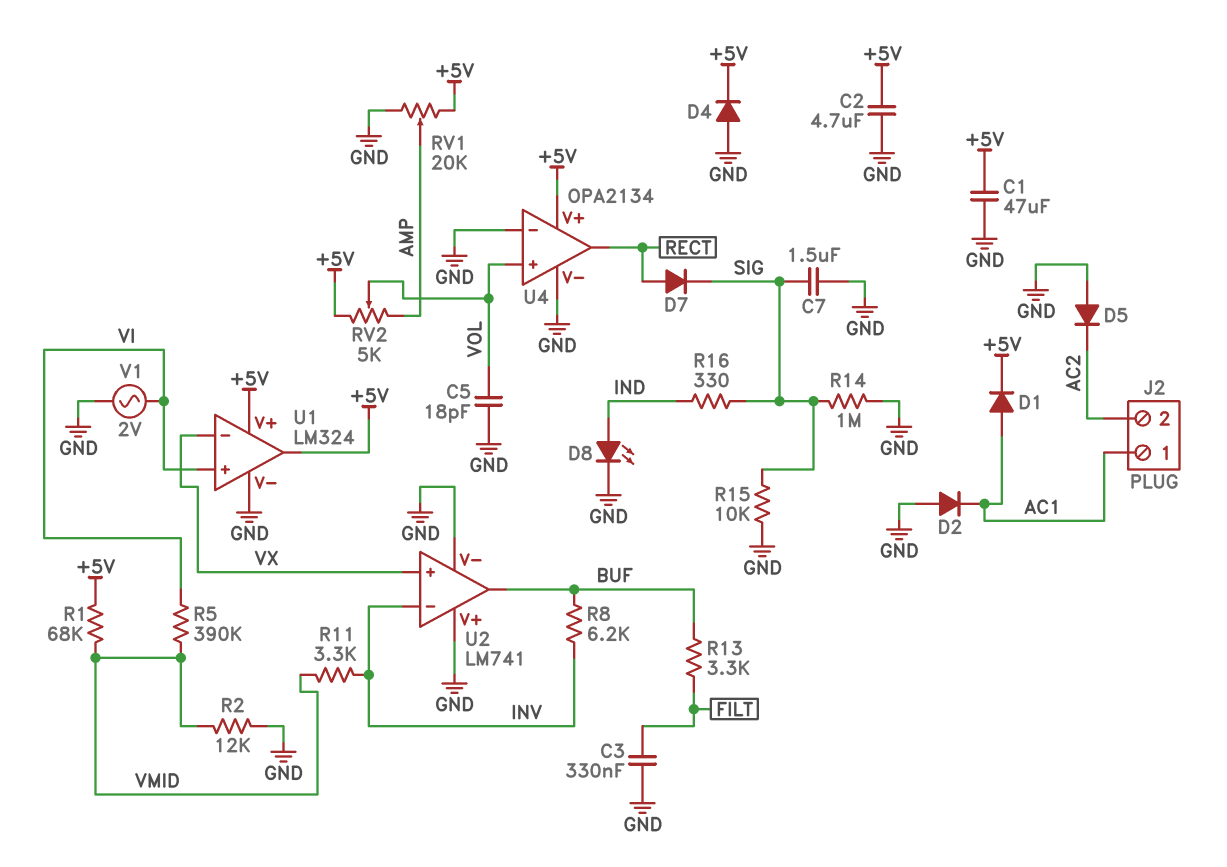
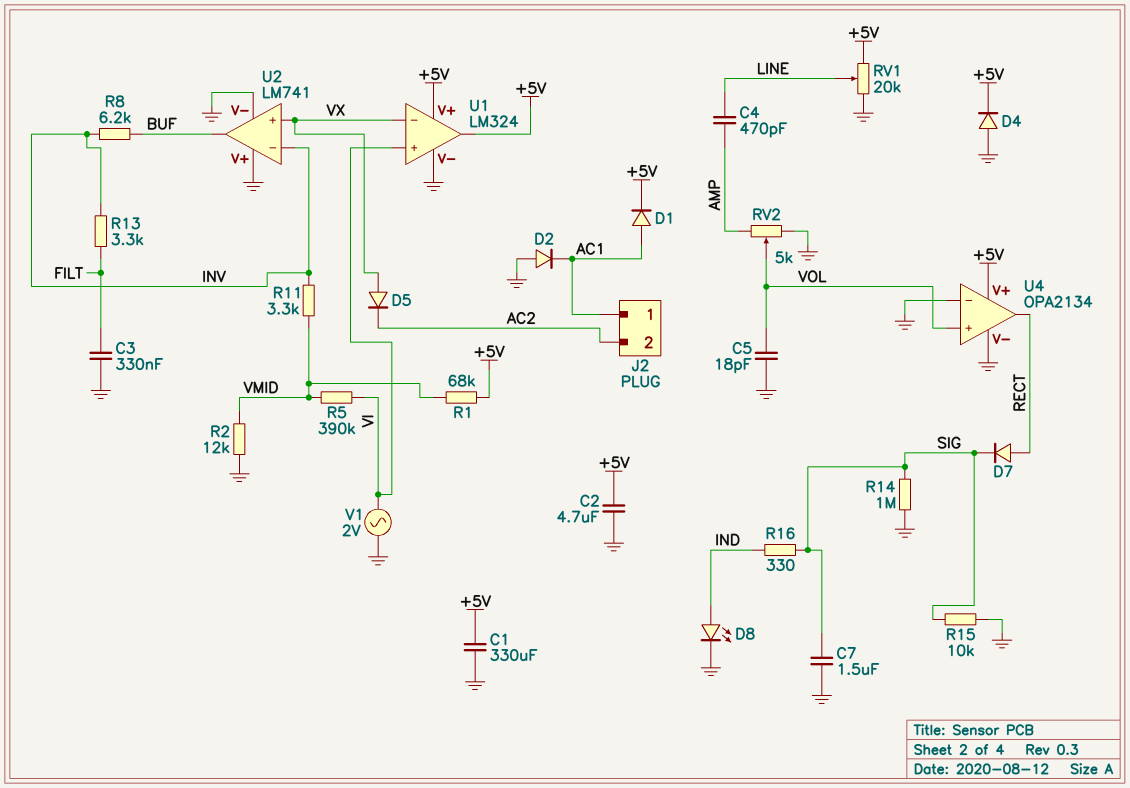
C1: 47uF (+5V, GND) -> 330uF (+5V, GND)
C4: none -> 470pF (AMP, LINE)
D5: diode (A GND, K AC2) -> diode (A VX, K AC2)
R13: 3.3k (BUF, FILT) -> 3.3k (FILT, INV)
RV1: 20k (+5V, GND, wiper AMP) -> 20k (+5V, GND, wiper LINE)
RV2: 5k (+5V, AMP, wiper VOL) -> 5k (AMP, GND, wiper VOL)

